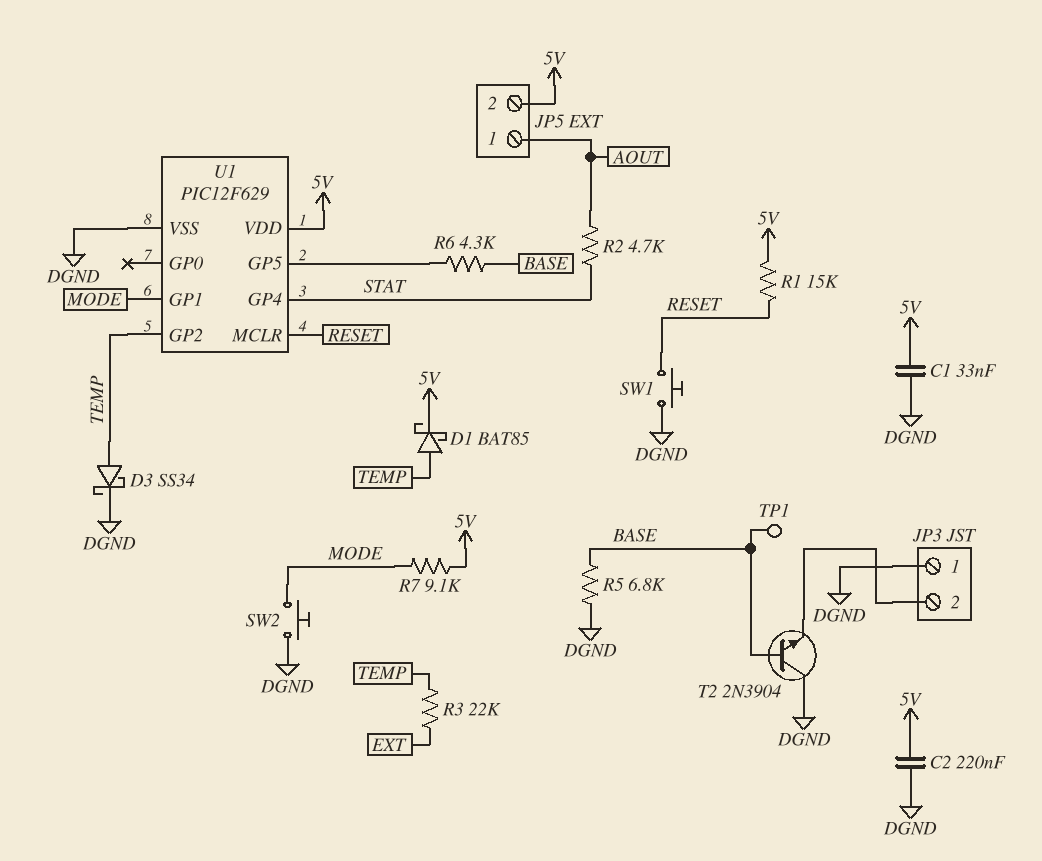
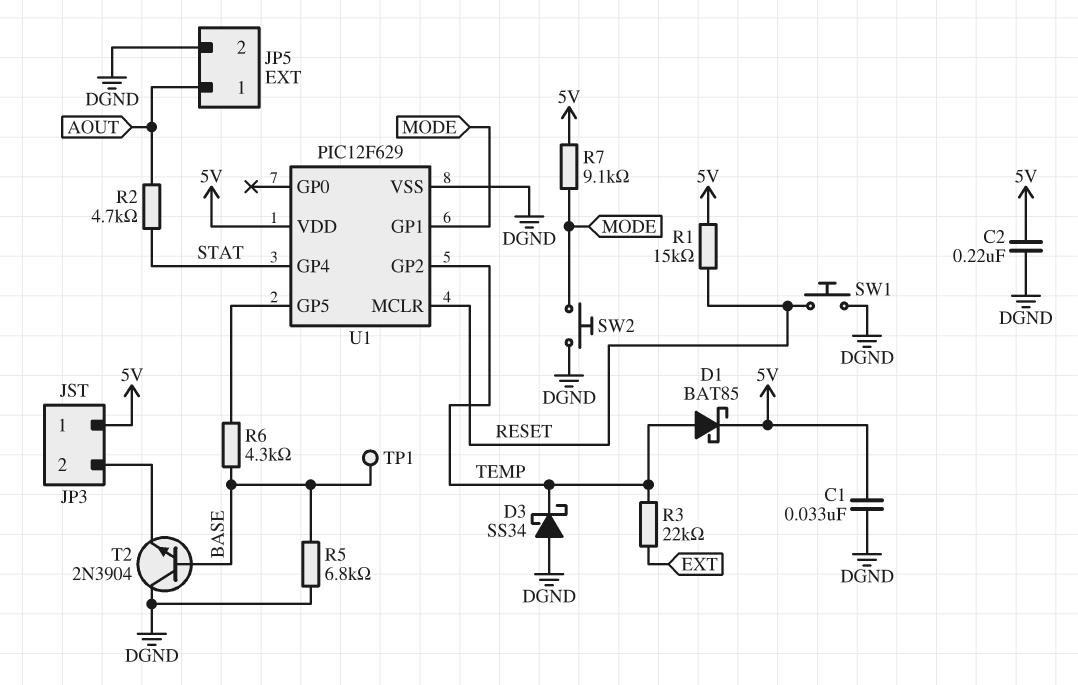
D3: schottky SS34 (A TEMP, K DGND) -> schottky SS34 (A DGND, K TEMP)
JP3 pin 1: DGND -> 5V
JP5 pin 2: 5V -> DGND

